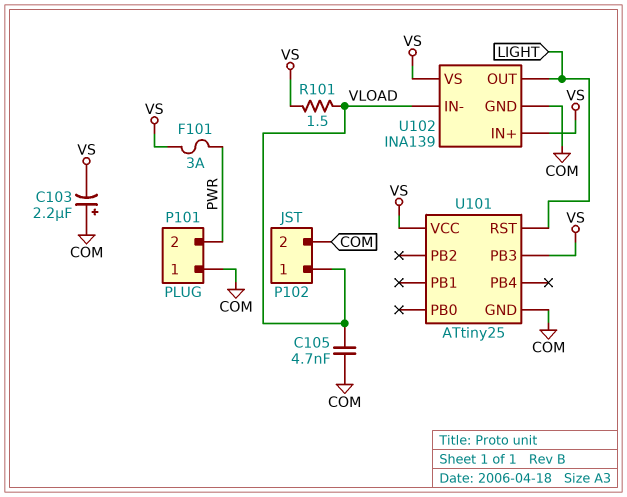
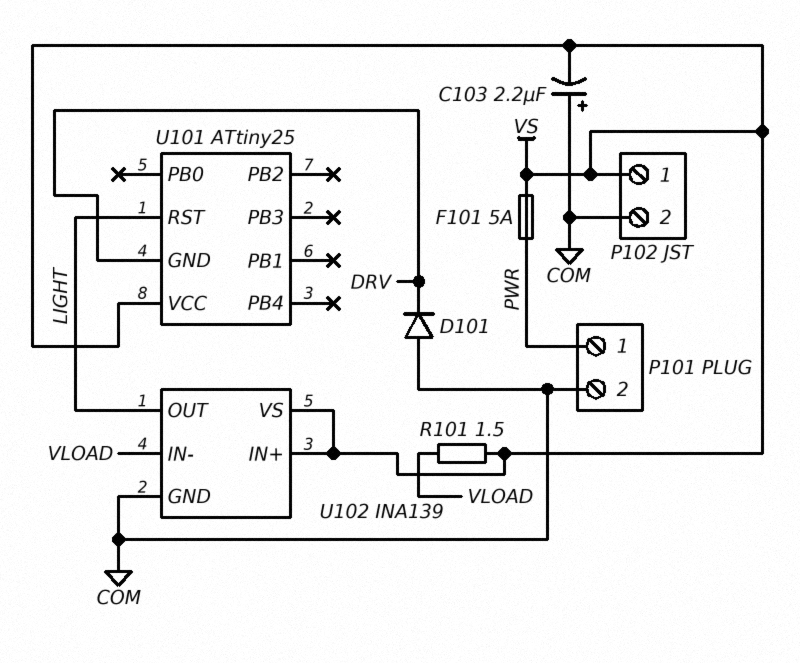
C105: 4.7nF (COM, VLOAD) -> none
D101: none -> diode (A COM, K DRV)
F101: 3A (PWR, VS) -> 5A (PWR, VS)
P101 pin 1: COM -> PWR
P101 pin 2: PWR -> COM
P102 pin 1: VLOAD -> VS
U101 pin GND: COM -> DRV
U101 pin PB3: VS -> none

